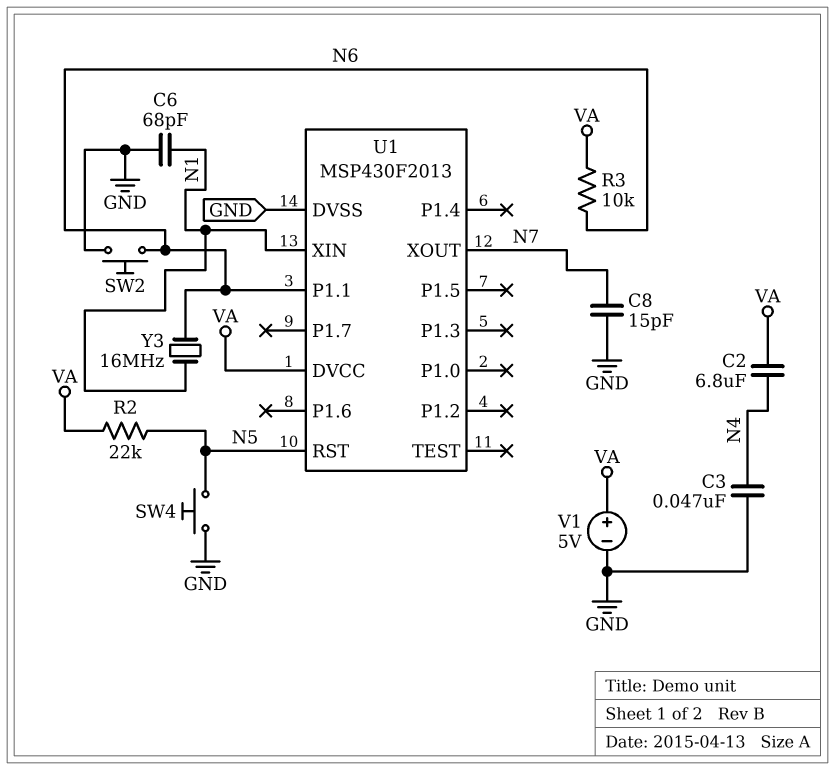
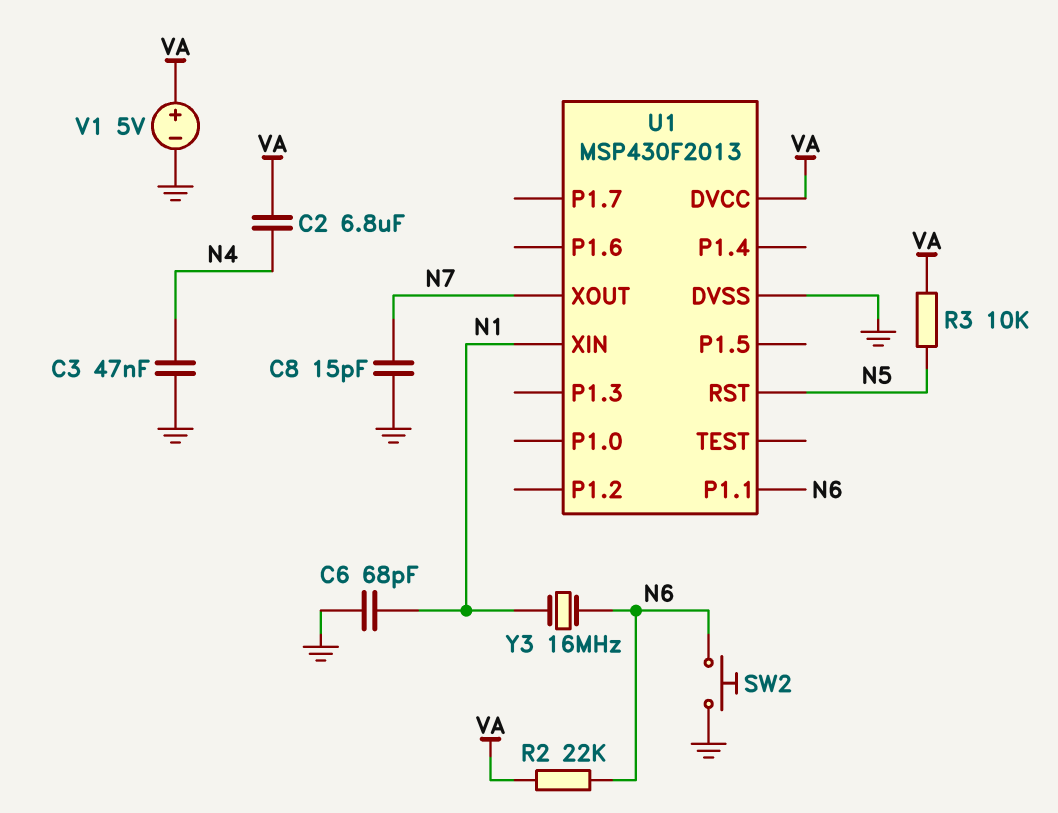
R2: 22k (N5, VA) -> 22k (N6, VA)
R3: 10k (N6, VA) -> 10k (N5, VA)
SW4: button (GND, N5) -> none

